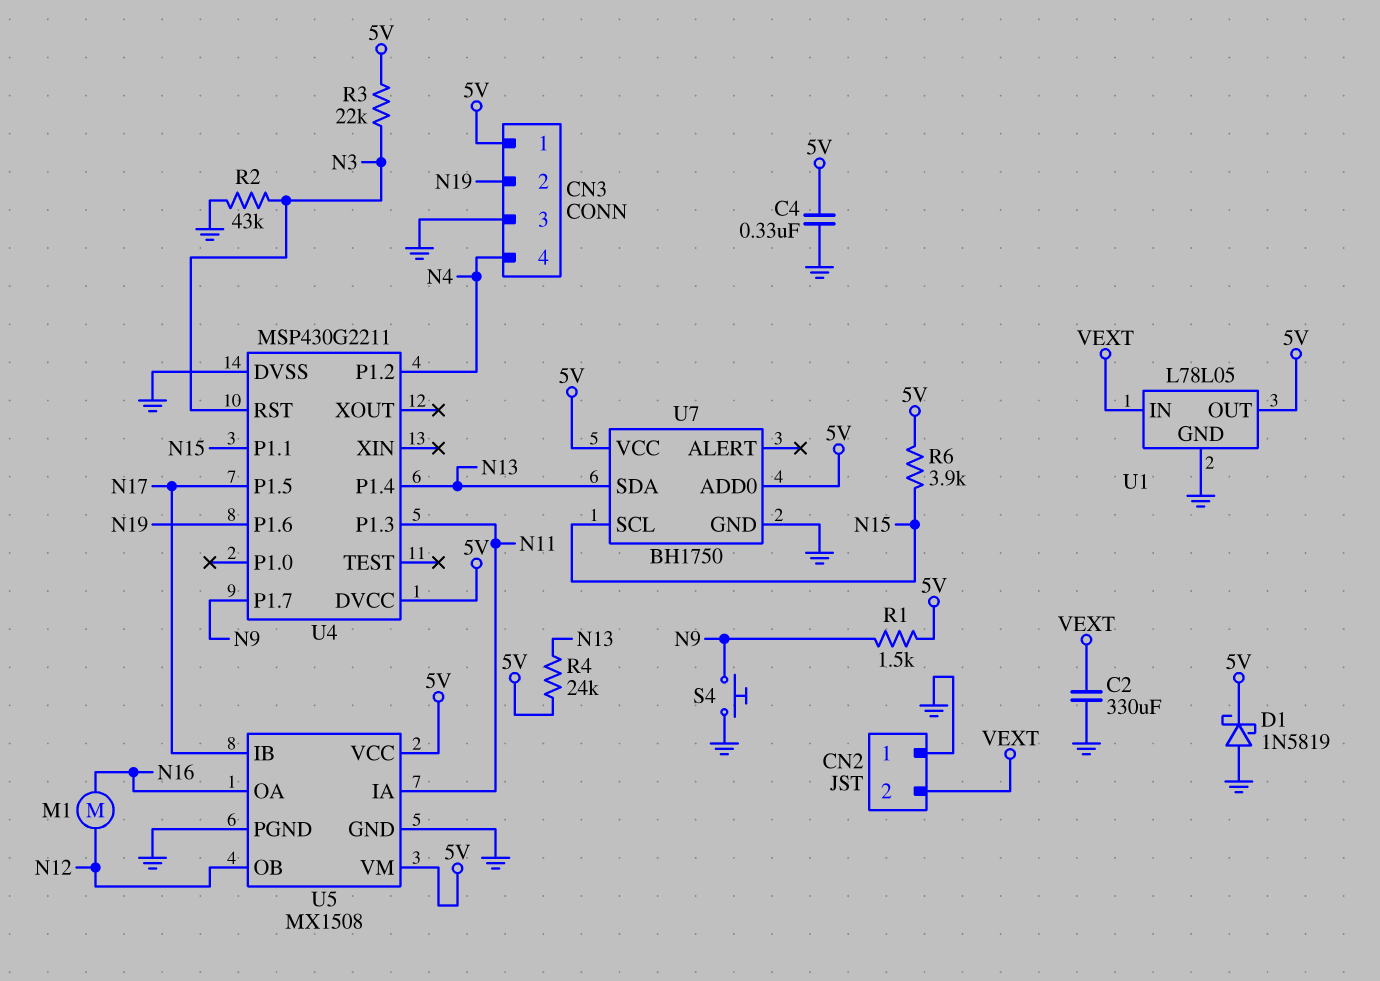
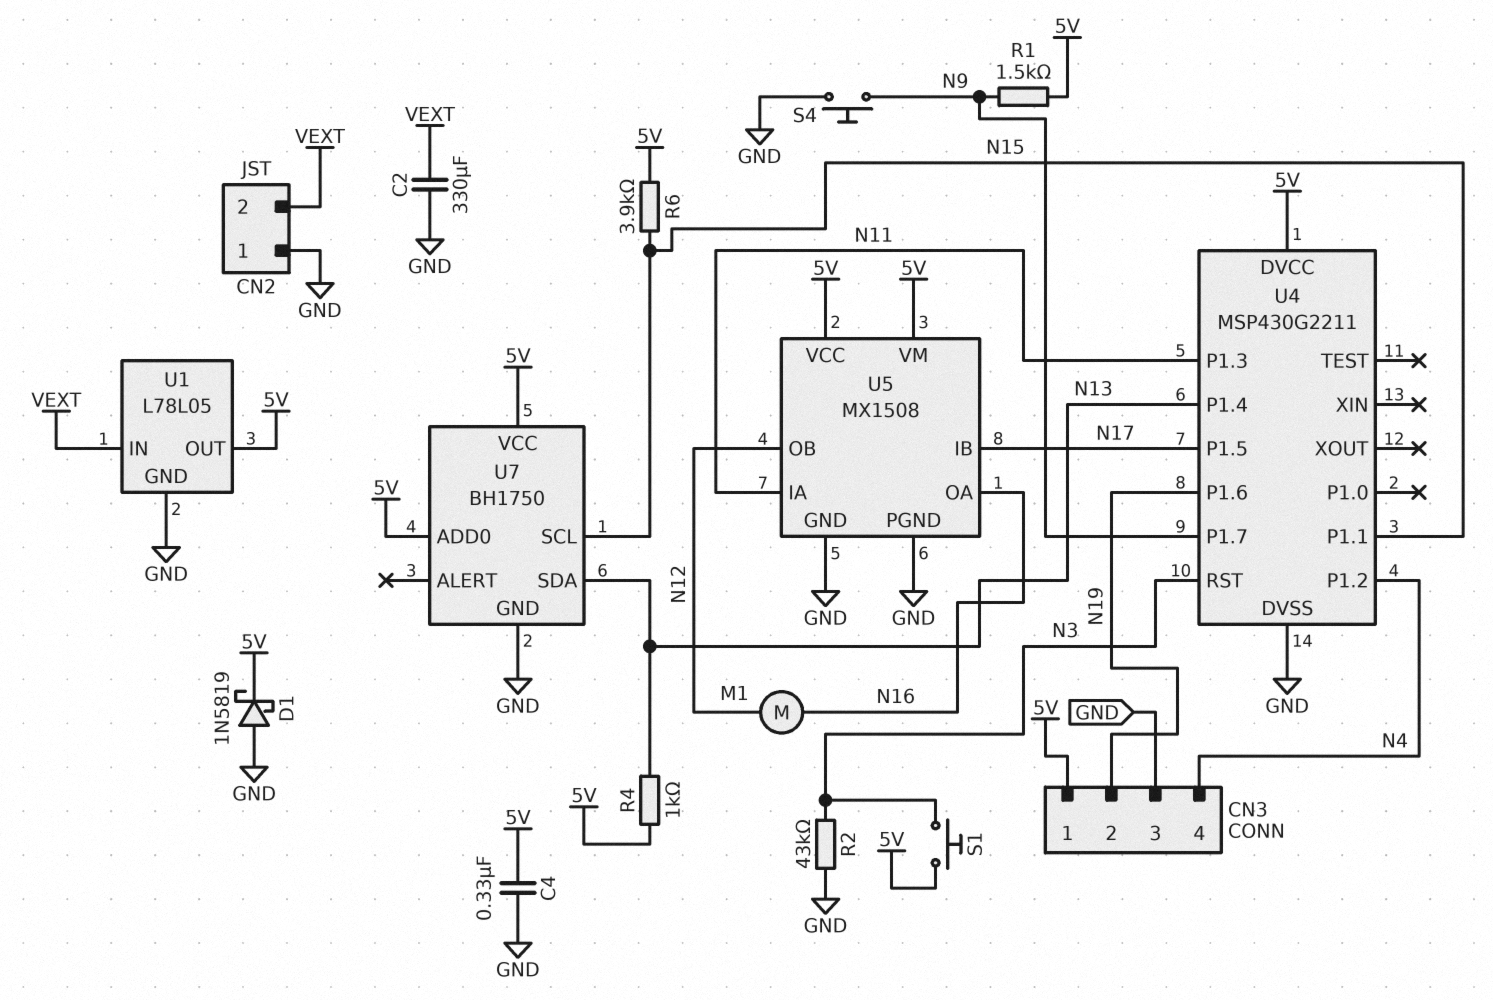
R3: 22k (5V, N3) -> none
R4: 24k (5V, N13) -> 1k (5V, N13)
S1: none -> button (5V, N3)

